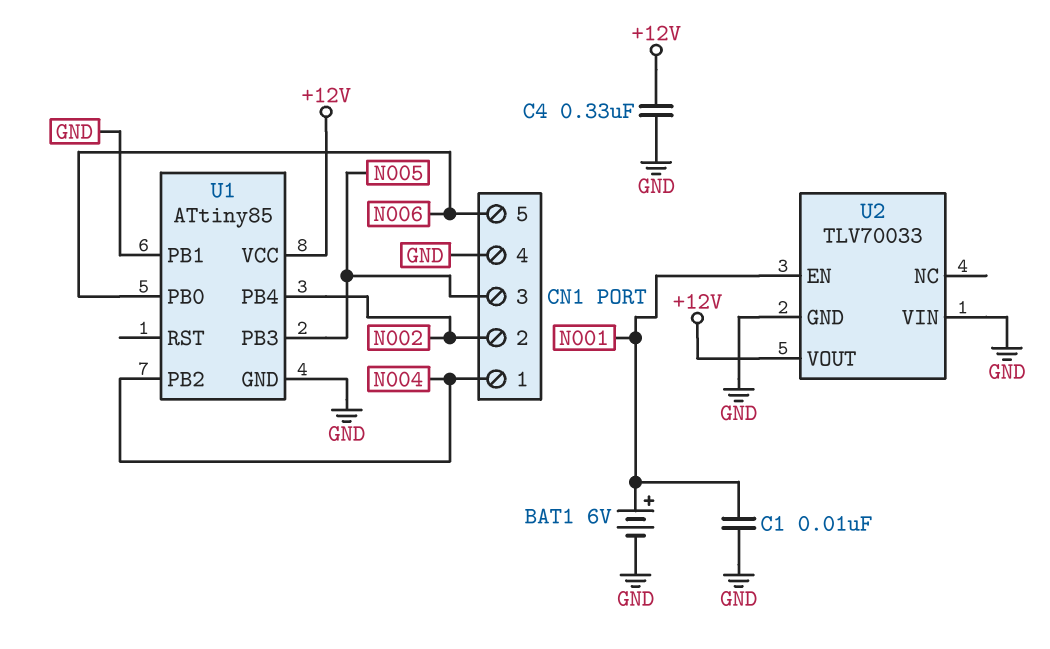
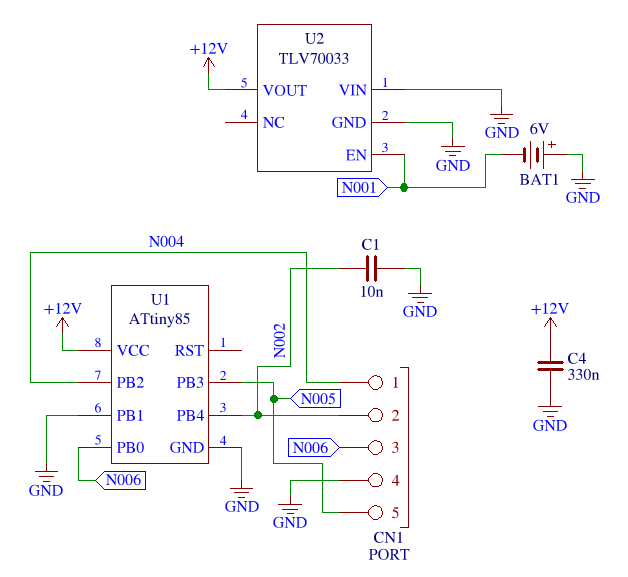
BAT1: 6V (plus N001, minus GND) -> 6V (plus GND, minus N001)
C1: 10nF (GND, N001) -> 10nF (GND, N002)
CN1 pin 3: N005 -> N006
CN1 pin 5: N006 -> N005

